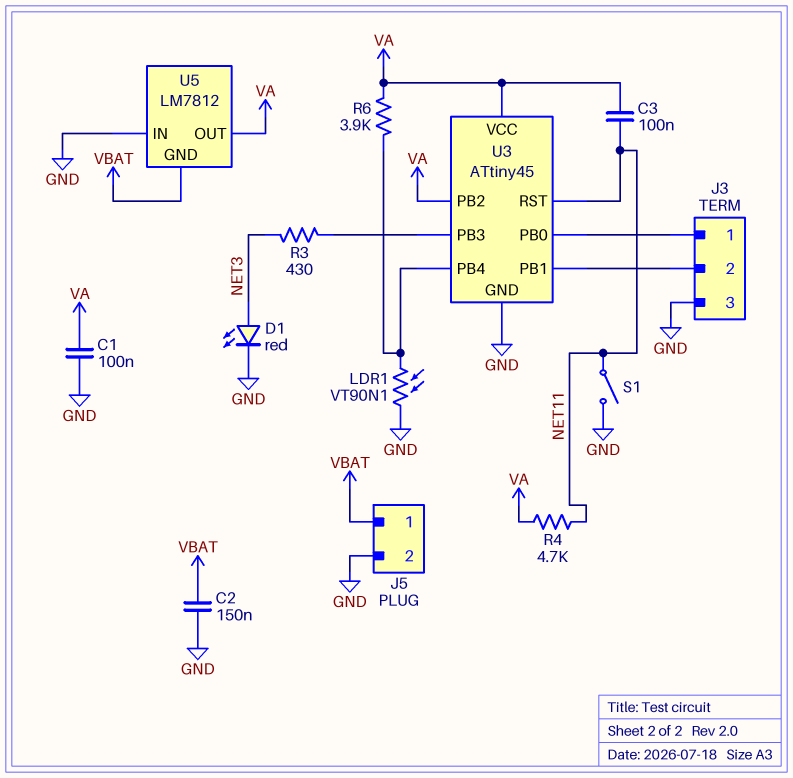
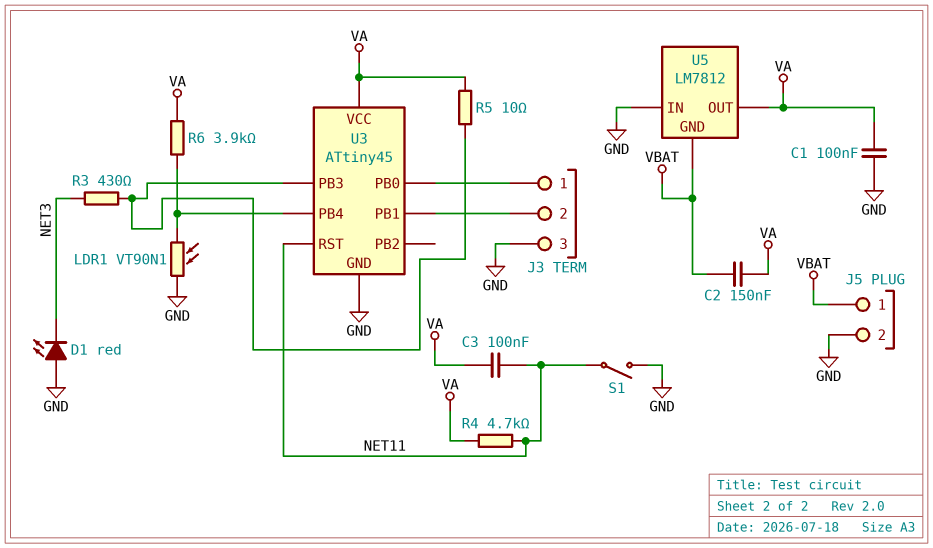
C2: 150nF (GND, VBAT) -> 150nF (VA, VBAT)
D1: LED red (A NET3, K GND) -> LED red (A GND, K NET3)
R5: none -> 10 (U3/PB3, VA)
U3 pin PB2: VA -> none

